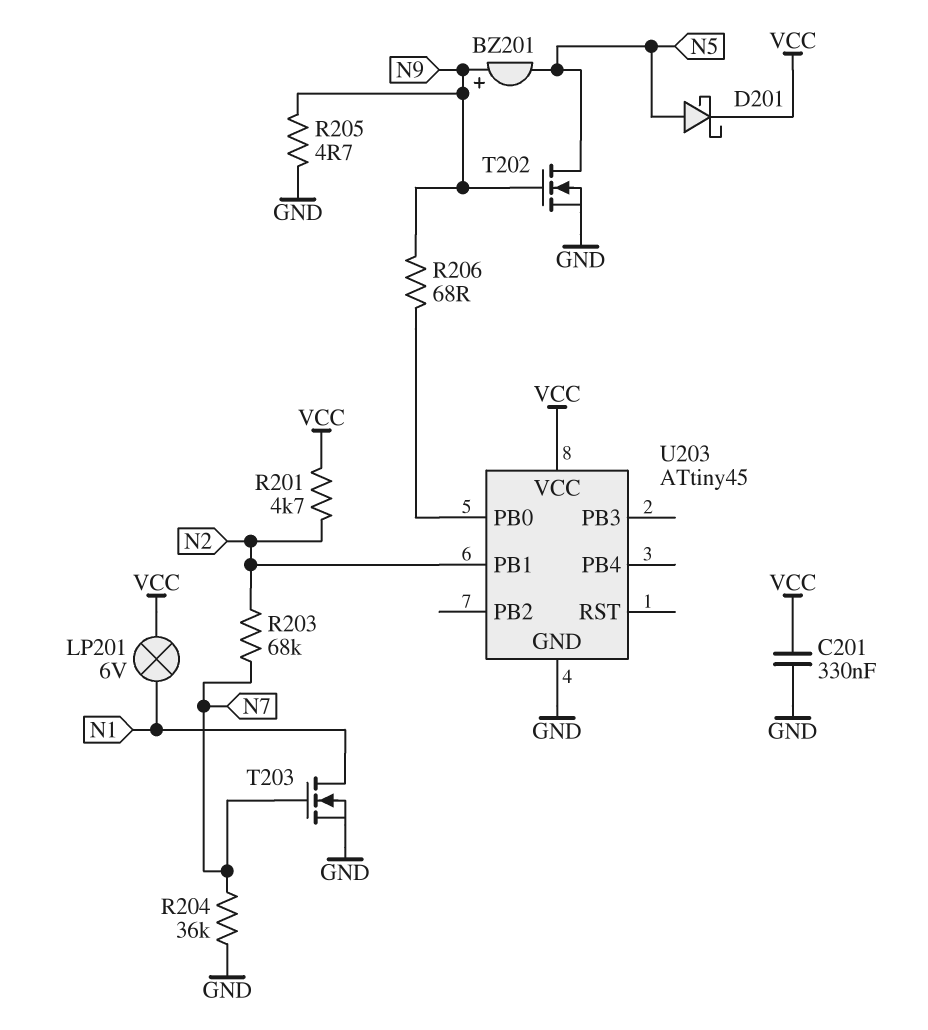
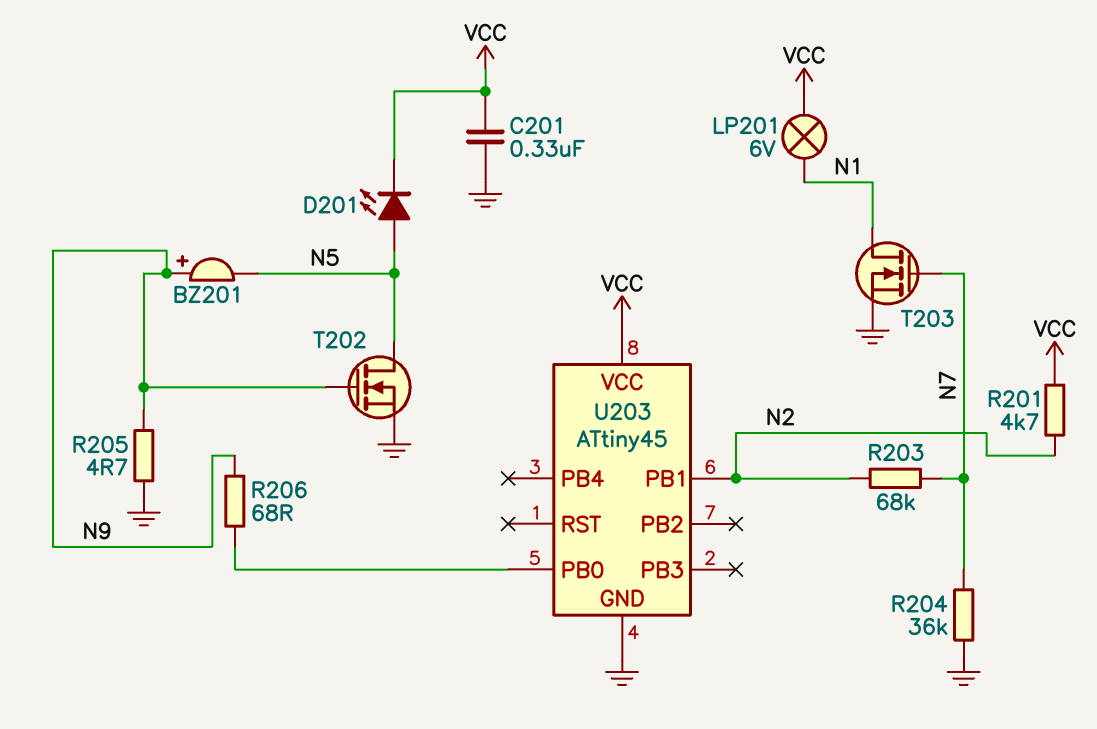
D201: schottky (A N5, K VCC) -> LED (A N5, K VCC)

